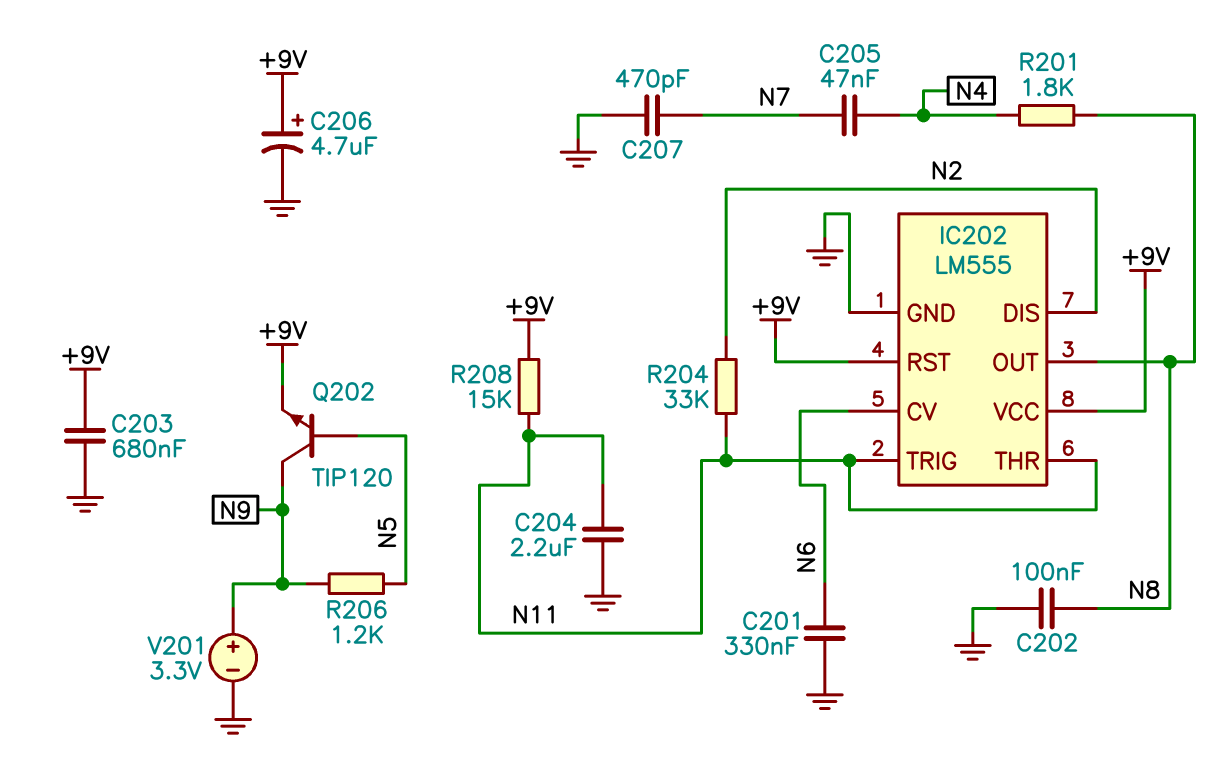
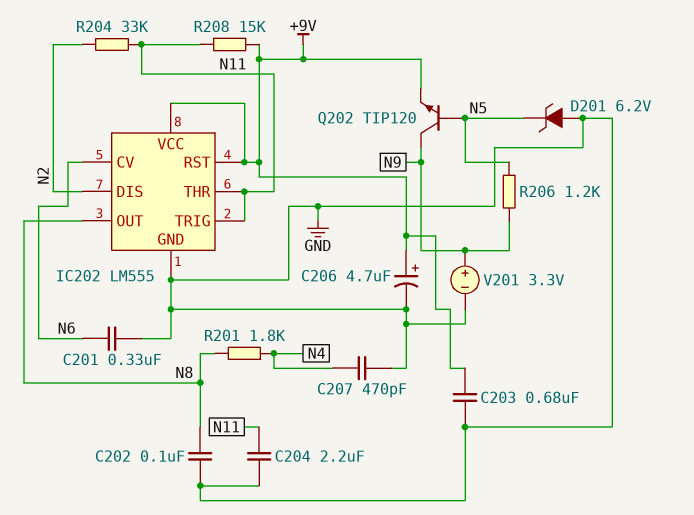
C205: 47nF (N4, N7) -> none
C207: 470pF (GND, N7) -> 470pF (GND, N4)
D201: none -> zener 6.2V (A GND, K N5)

